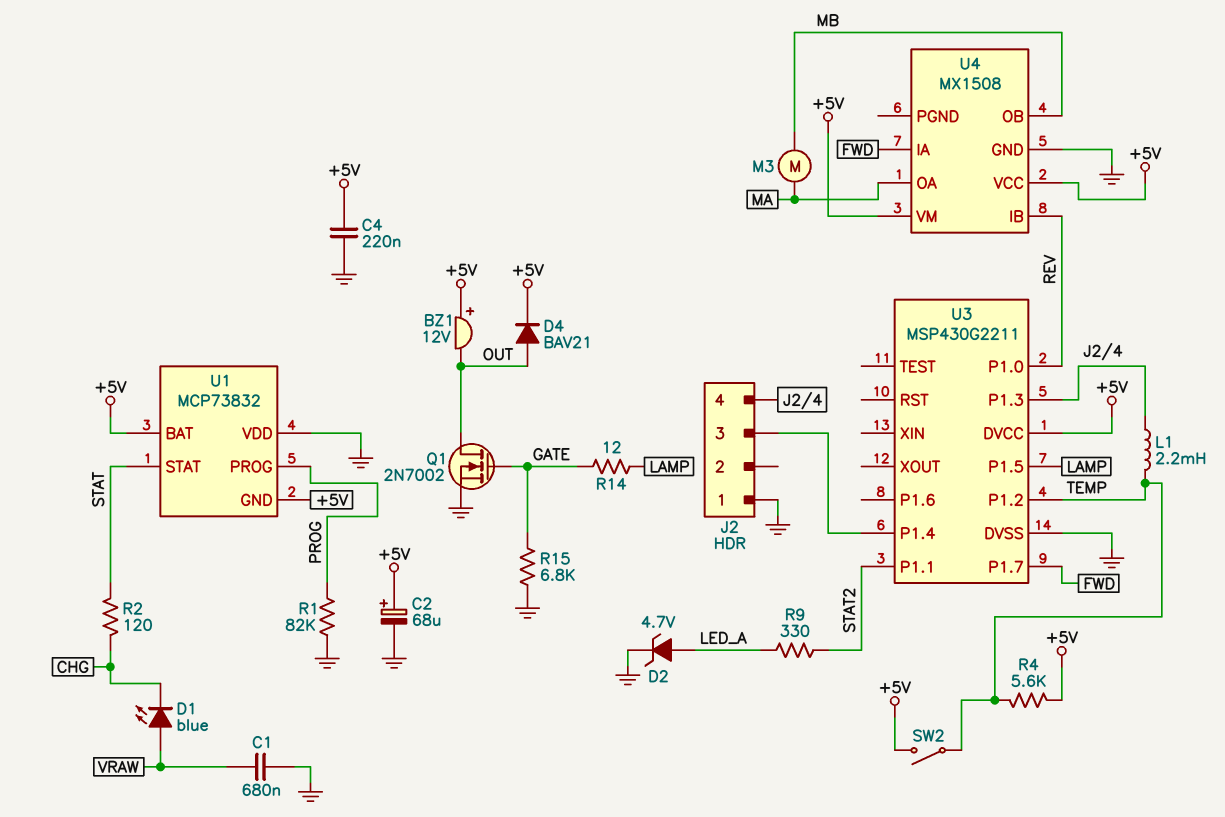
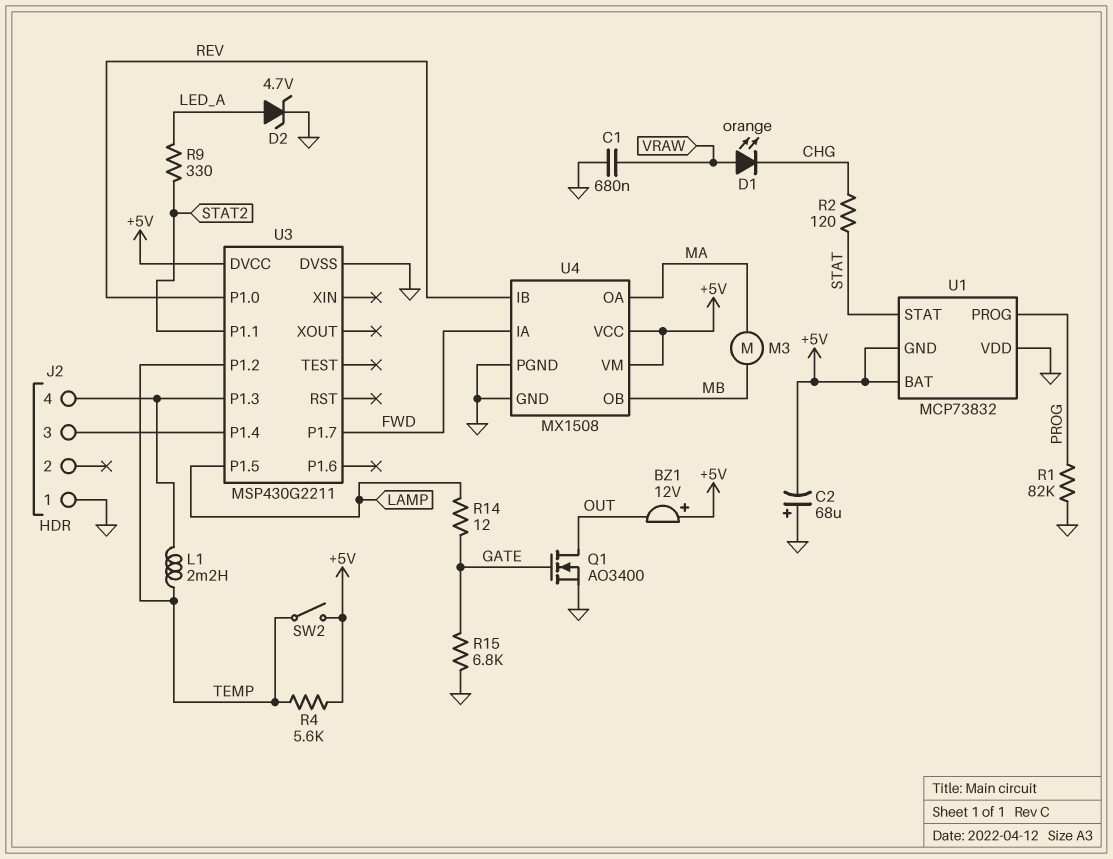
C2: 68uF (plus +5V, minus GND) -> 68uF (plus GND, minus +5V)
C4: 220nF (+5V, GND) -> none
D1: LED blue (A VRAW, K CHG) -> LED orange (A VRAW, K CHG)
D4: diode BAV21 (A OUT, K +5V) -> none
Q1: NMOS 2N7002 (G GATE, D OUT, S GND) -> NMOS AO3400 (G GATE, D OUT, S GND)
U4 pin PGND: none -> GND

